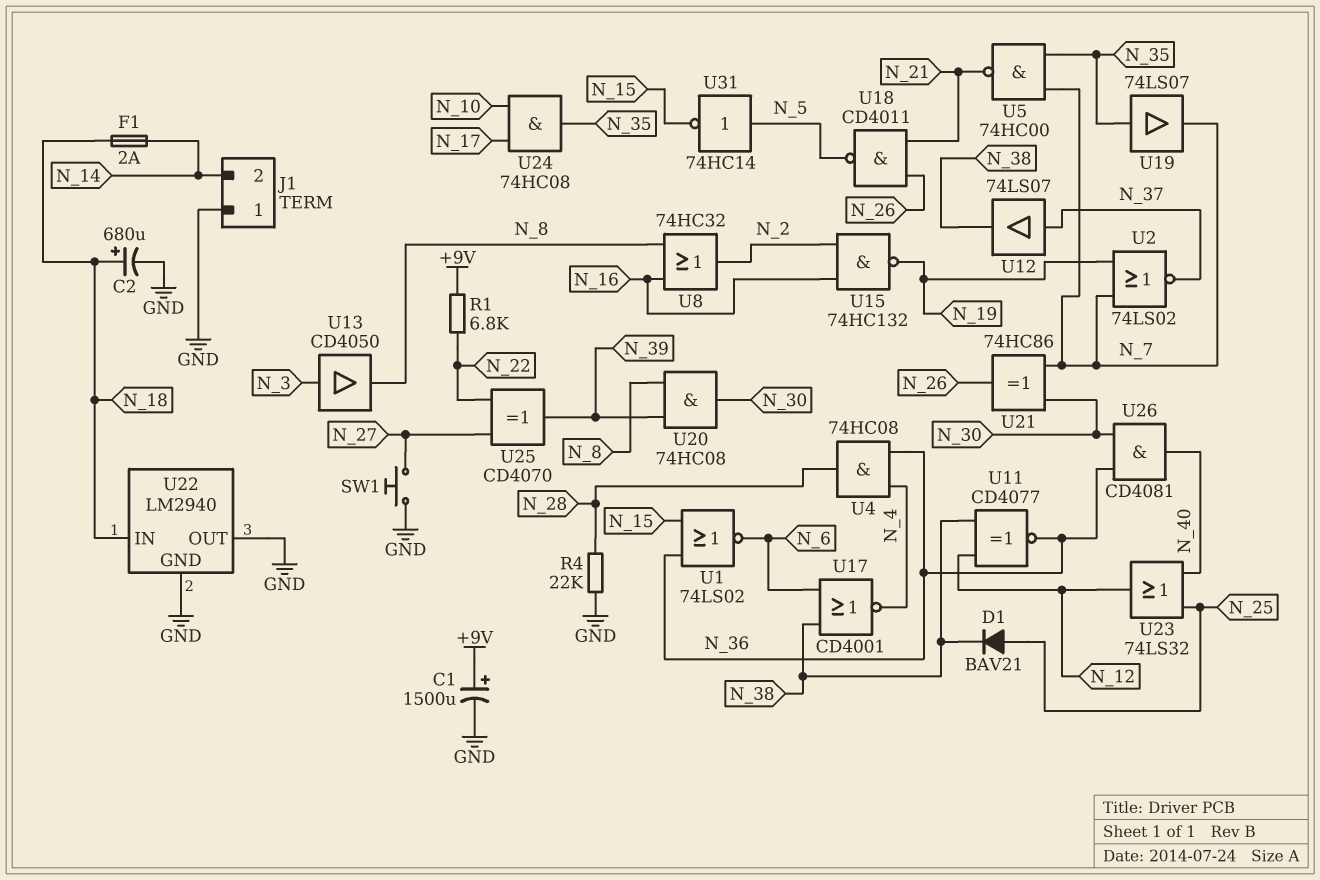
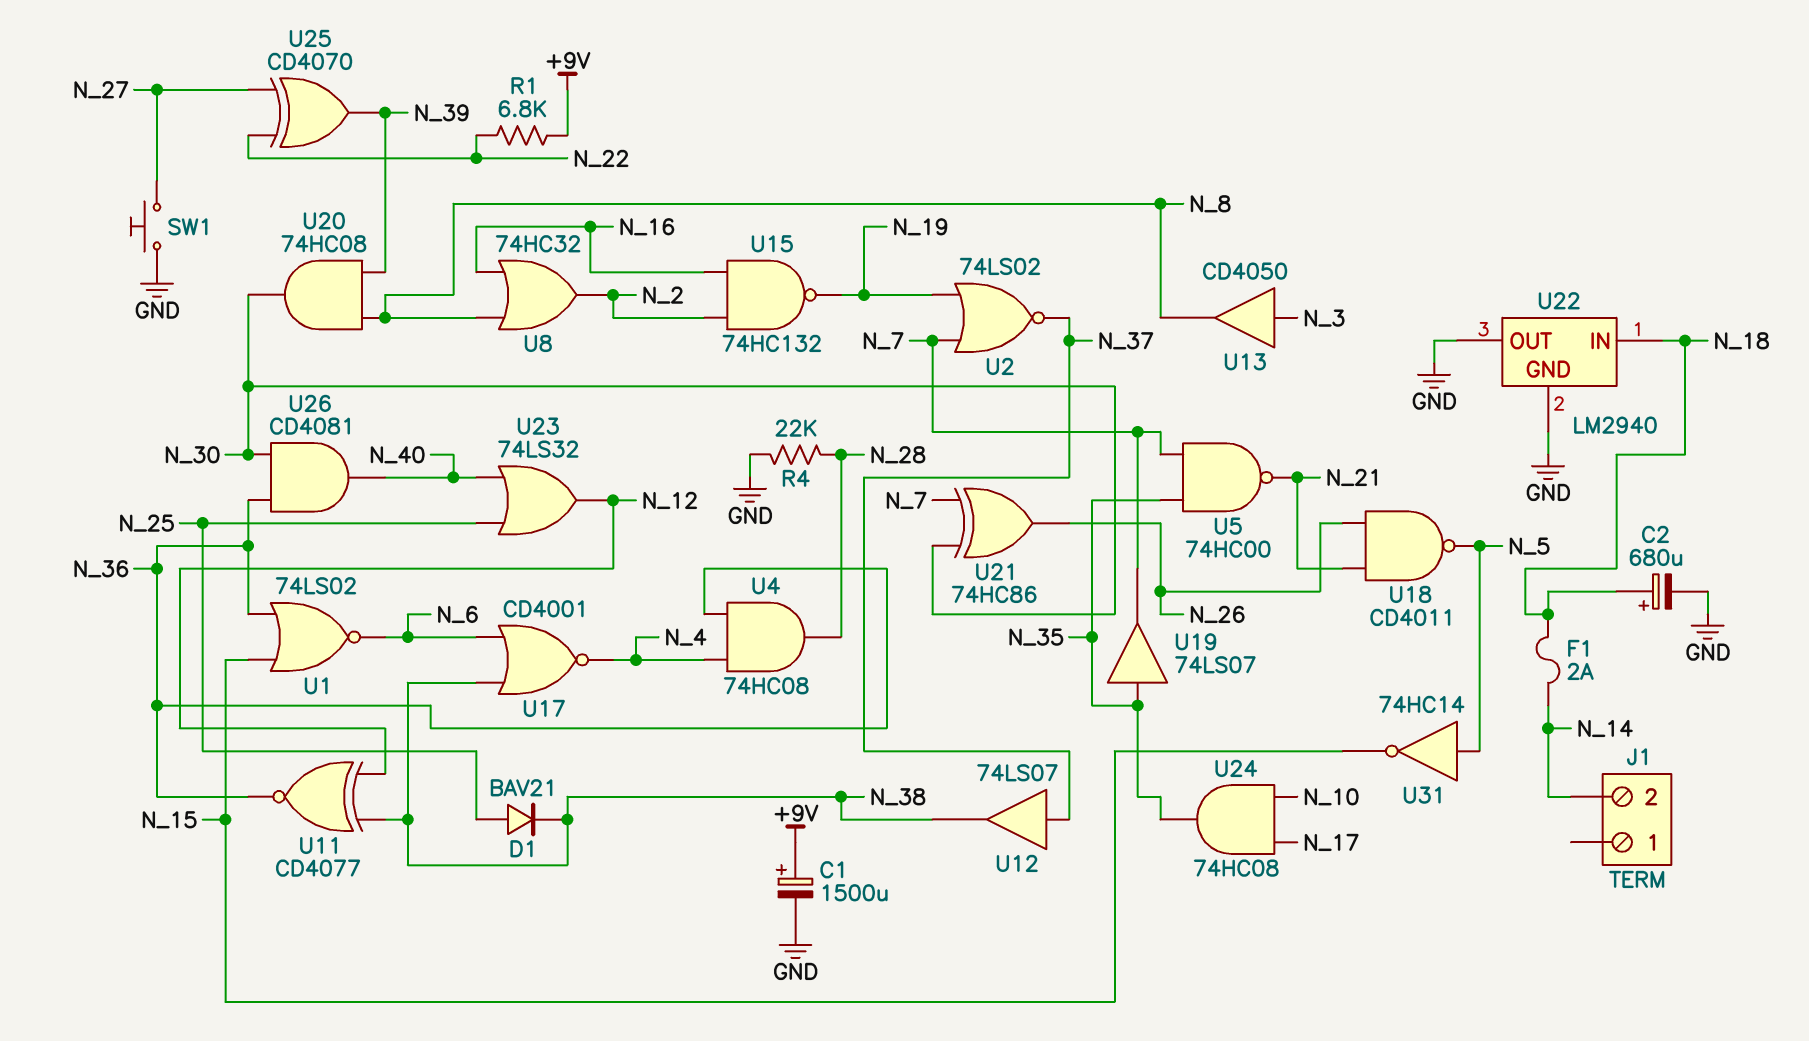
J1 pin 1: GND -> none

